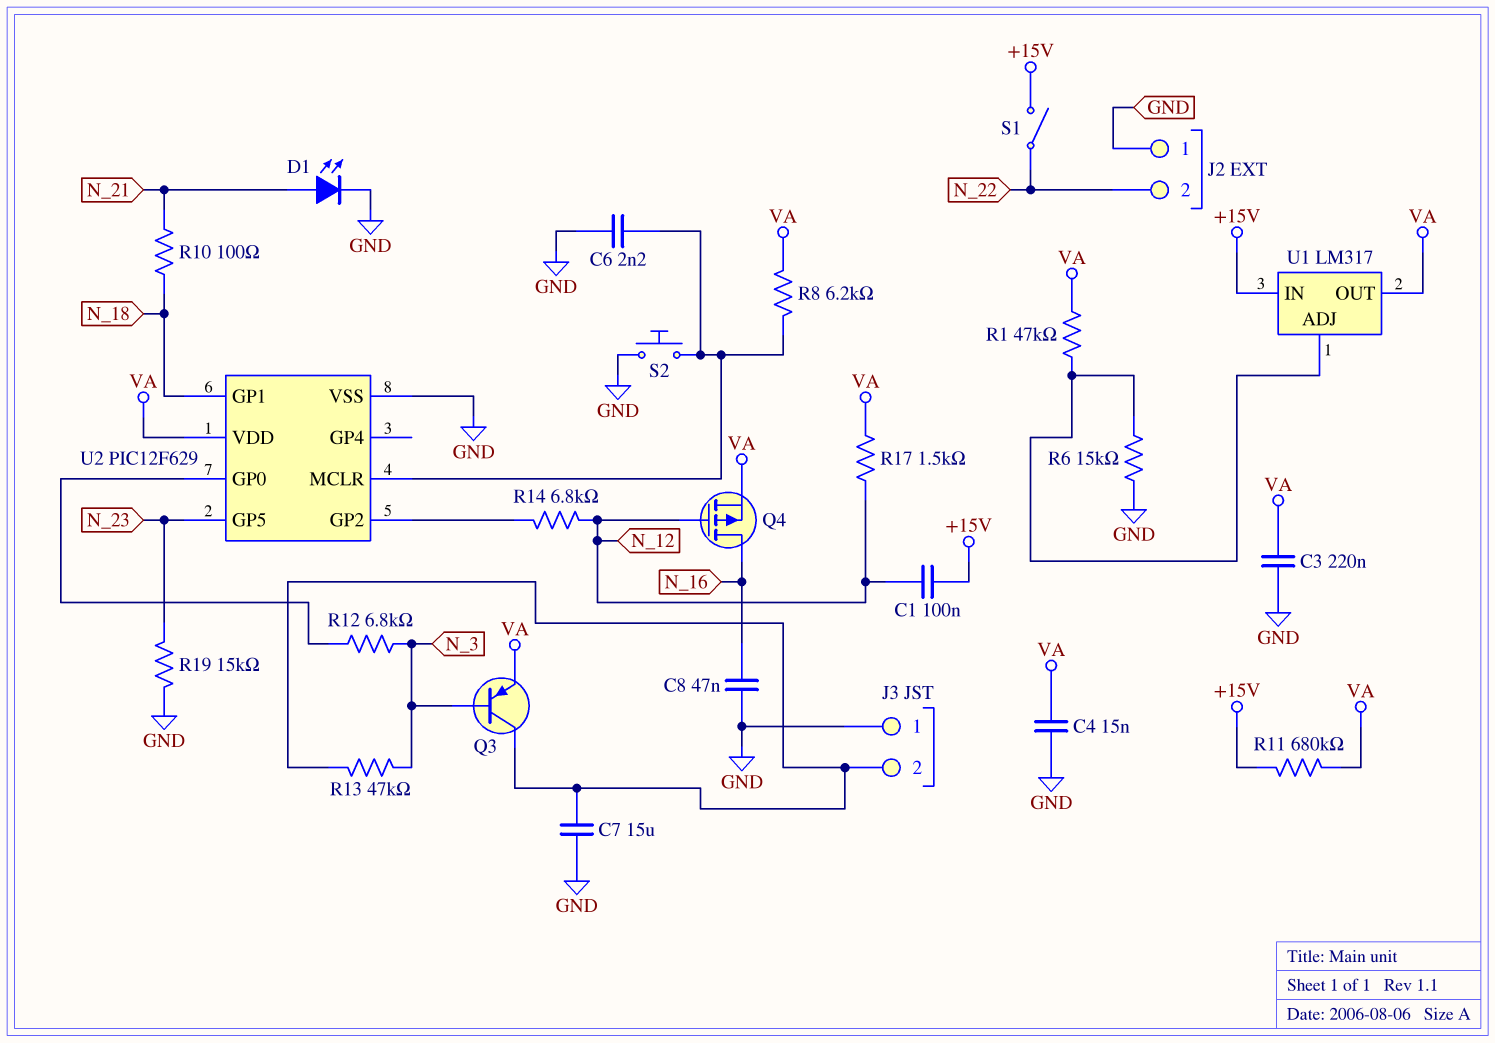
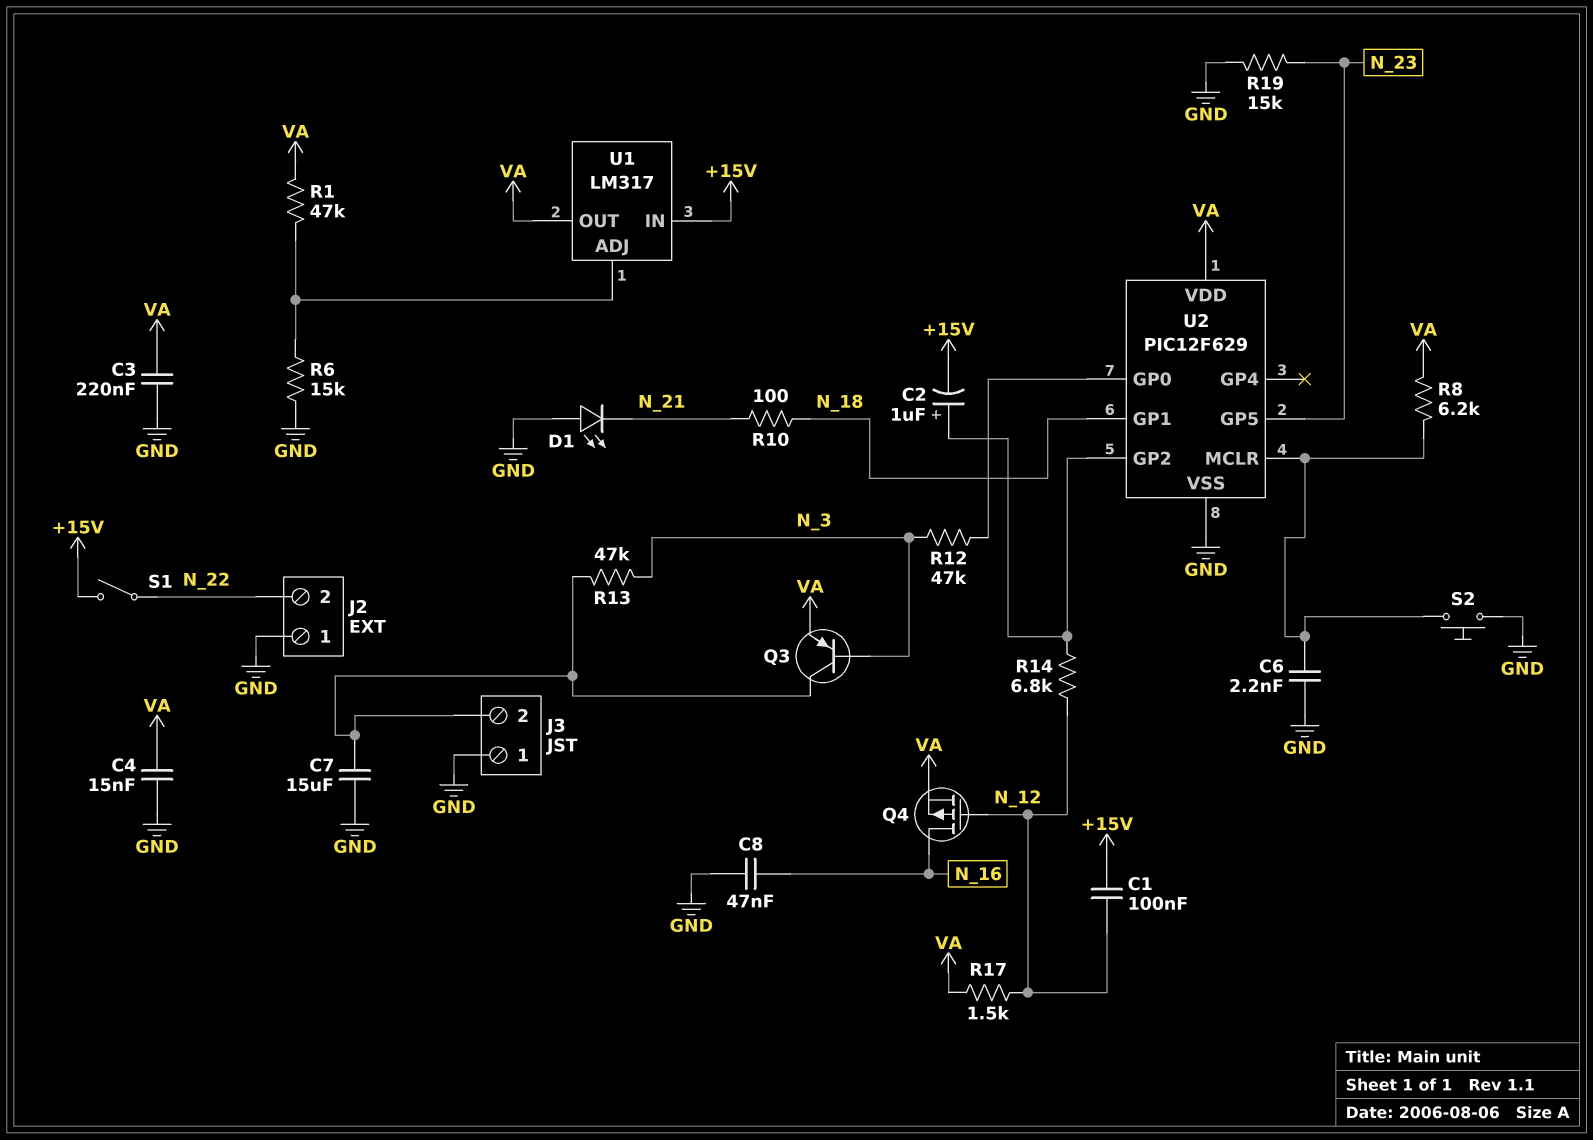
C2: none -> 1uF (plus U2/GP2, minus +15V)
D1: LED (A N_21, K GND) -> LED (A GND, K N_21)
R11: 680k (+15V, VA) -> none
R12: 6.8k (N_3, U2/GP0) -> 47k (N_3, U2/GP0)

